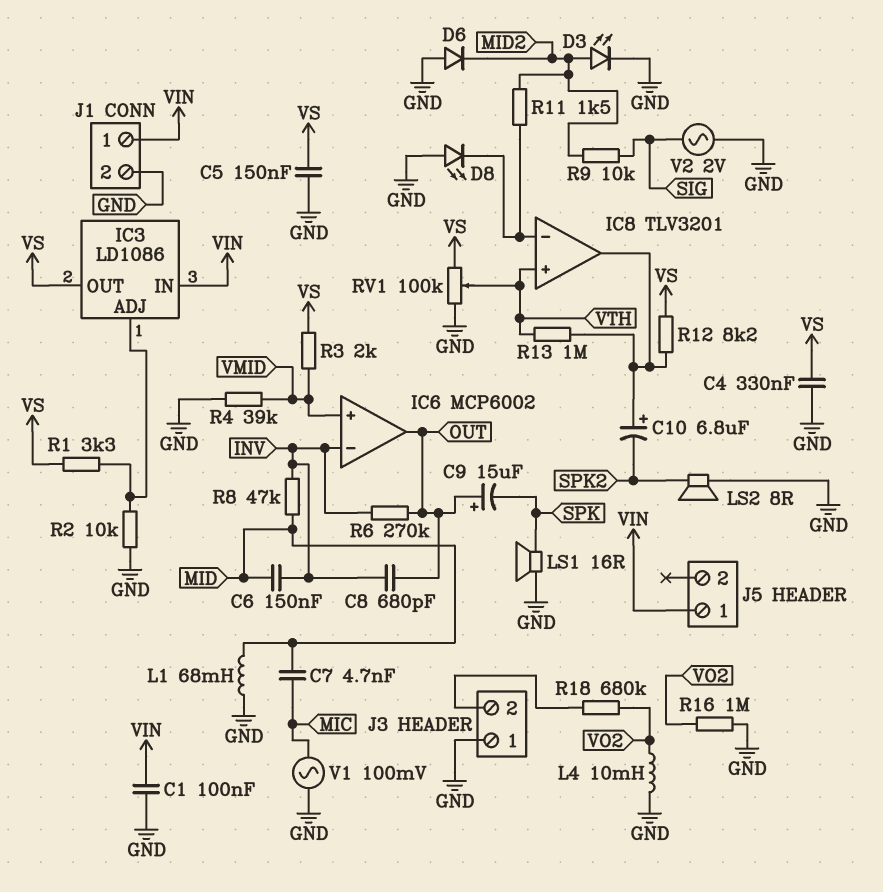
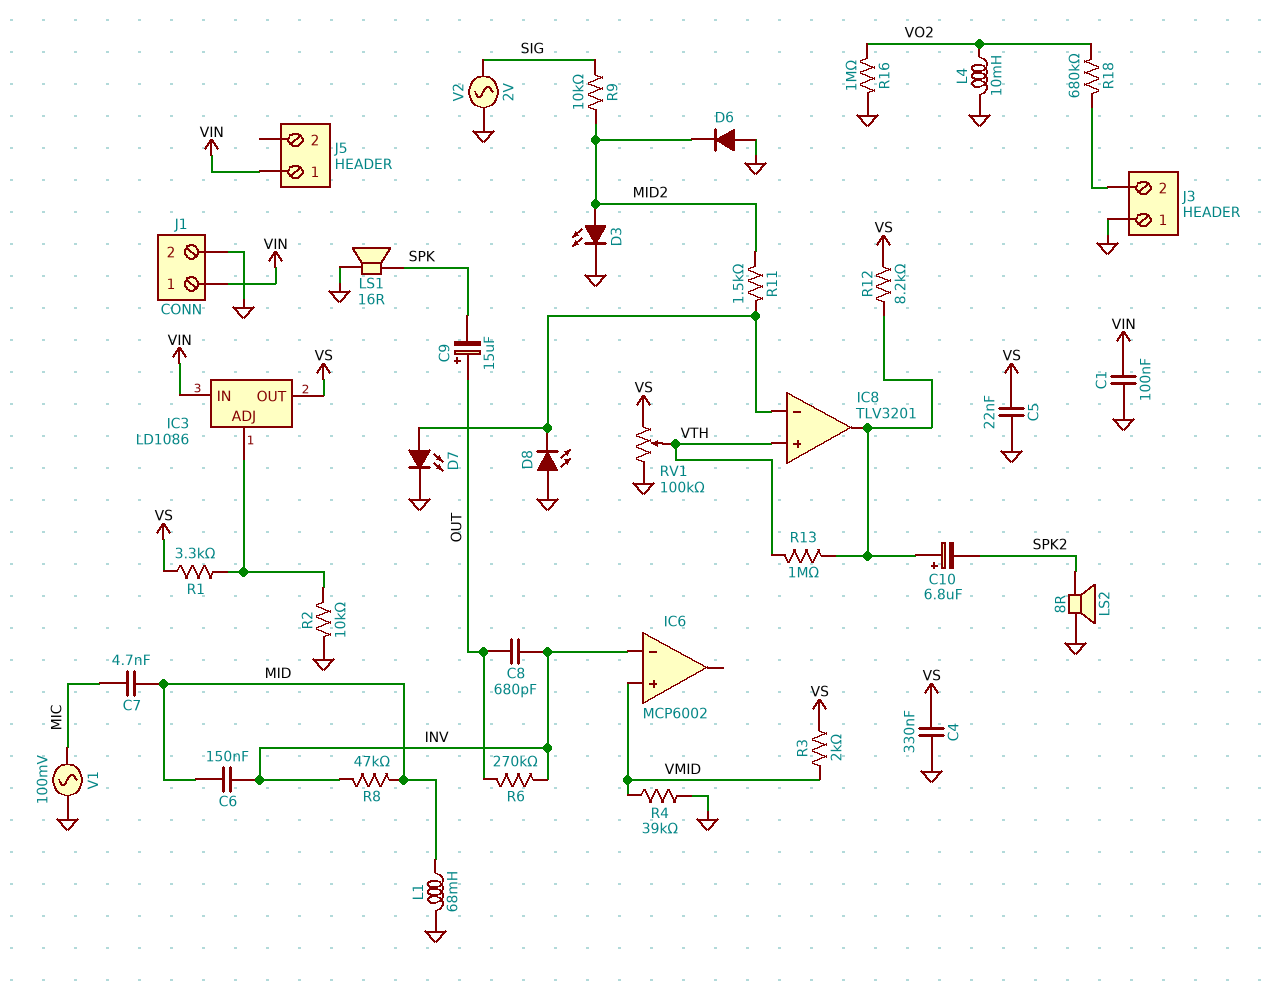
C5: 150nF (GND, VS) -> 22nF (GND, VS)
D7: none -> LED (A IC8/in-, K GND)
IC6 pin out: OUT -> none

